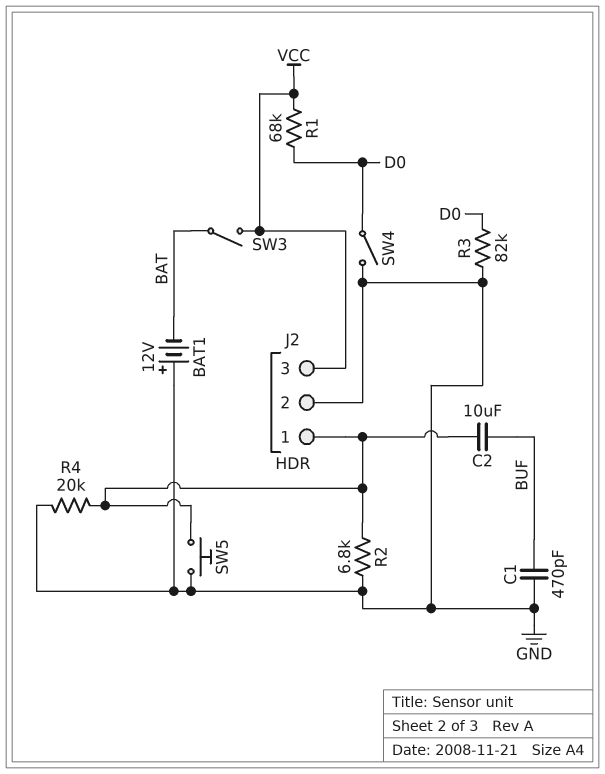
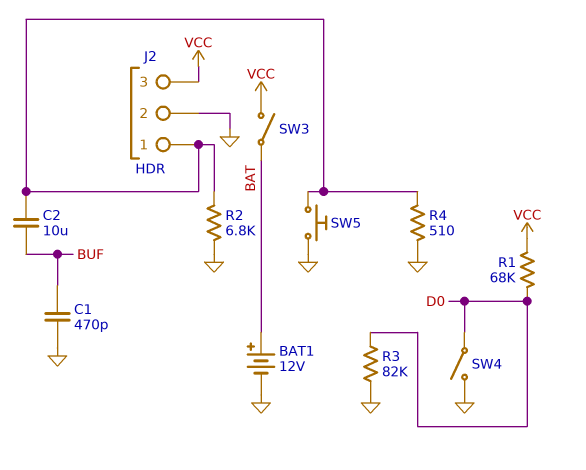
BAT1: 12V (plus GND, minus BAT) -> 12V (plus BAT, minus GND)
R4: 20k (GND, J2/1) -> 510 (GND, J2/1)

